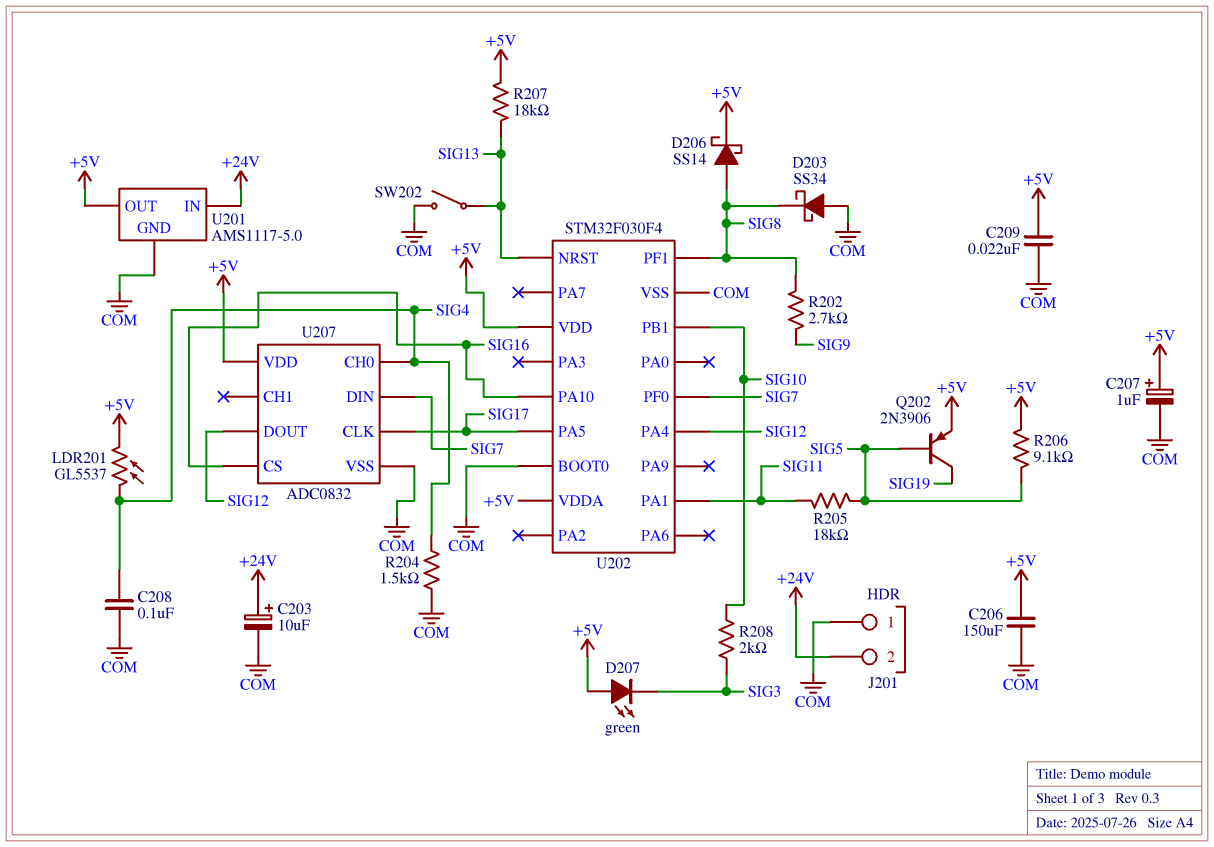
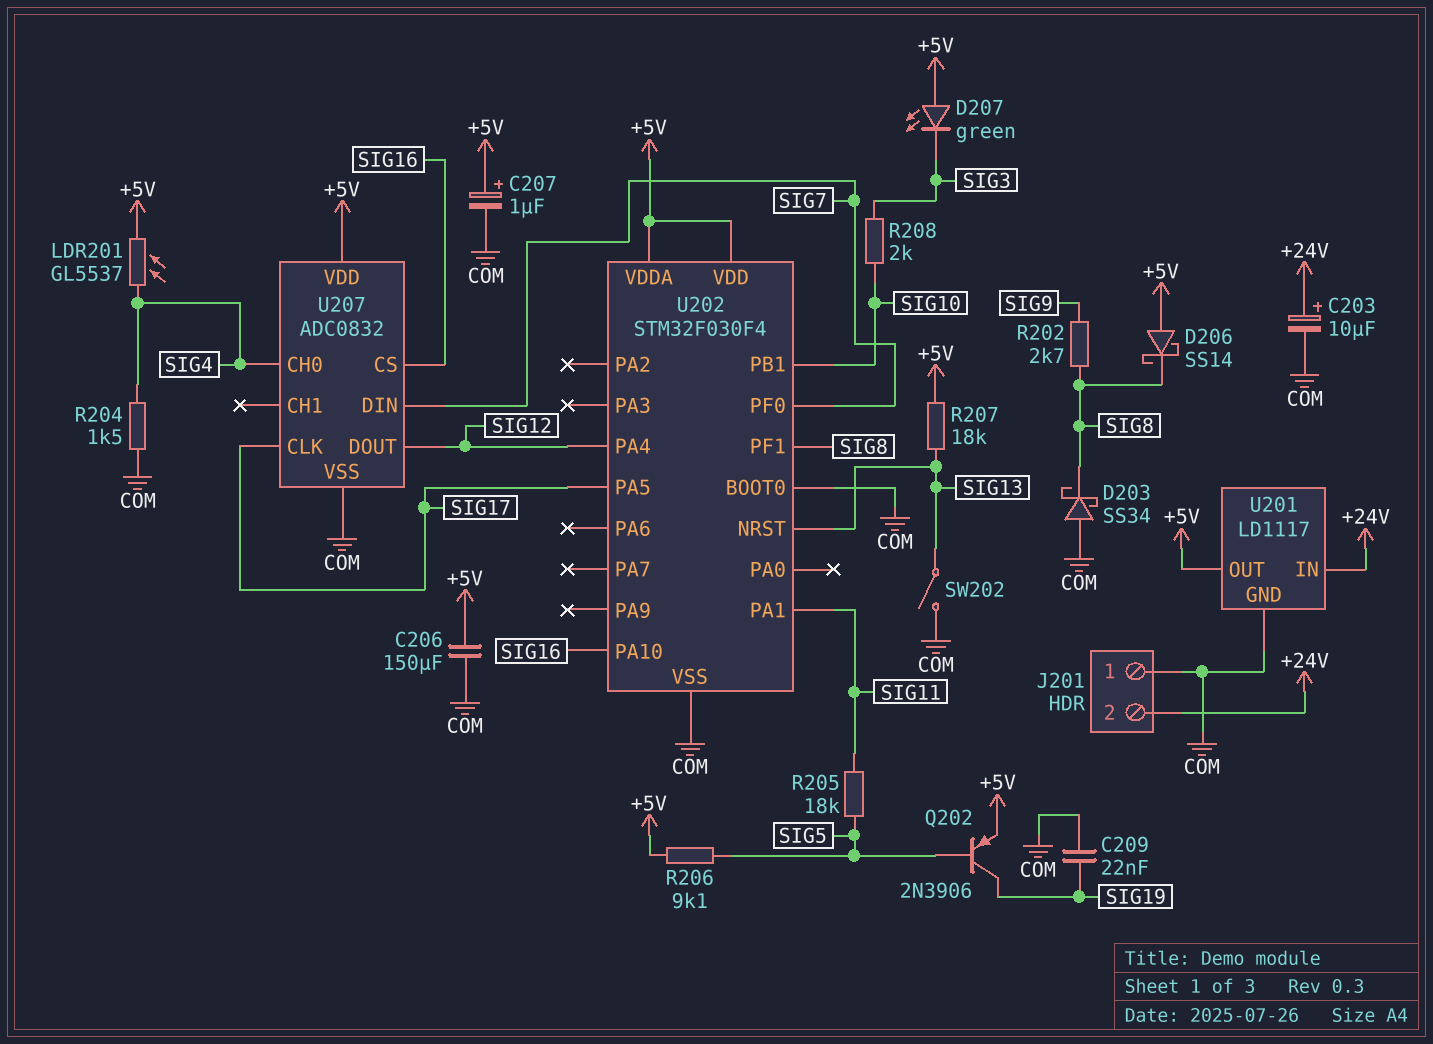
C208: 100nF (COM, SIG4) -> none
C209: 22nF (+5V, COM) -> 22nF (COM, SIG19)
D206: schottky SS14 (A SIG8, K +5V) -> schottky SS14 (A +5V, K SIG8)
U201: AMS1117-5.0 -> LD1117

